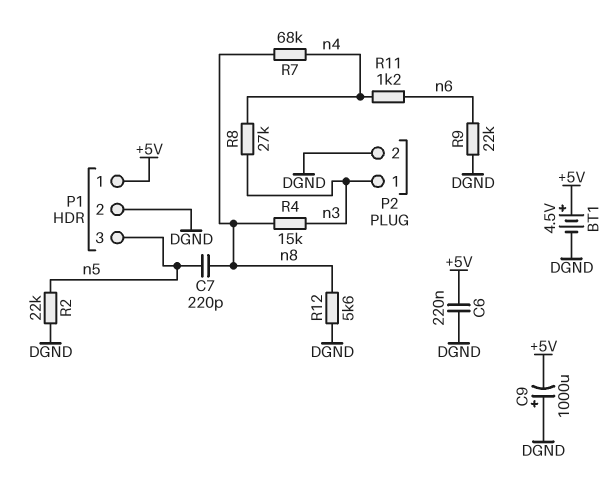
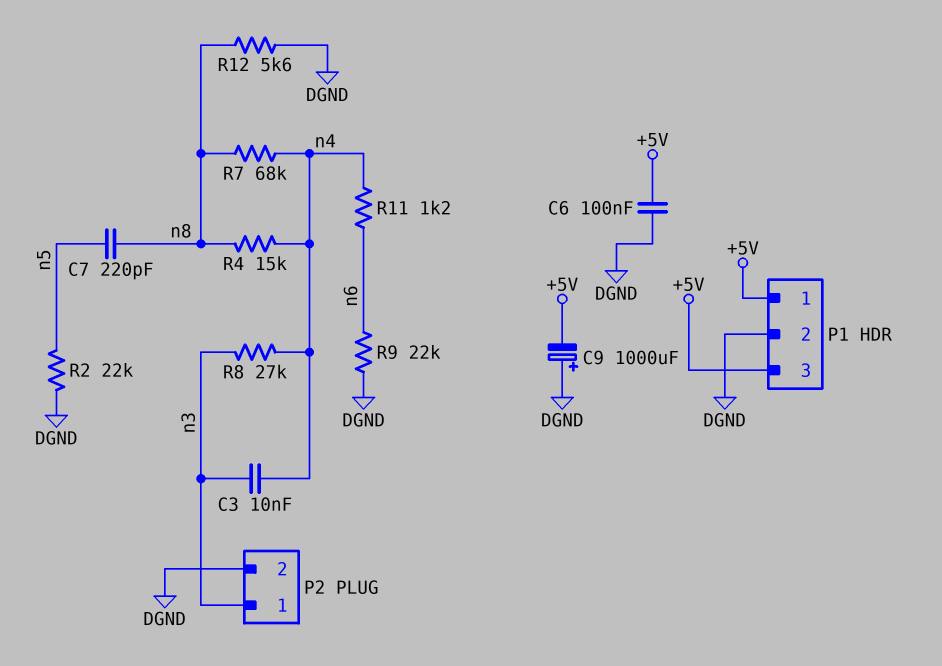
BT1: 4.5V (plus +5V, minus DGND) -> none
C3: none -> 10nF (n3, n4)
C6: 220nF (+5V, DGND) -> 100nF (+5V, DGND)
P1 pin 3: n5 -> +5V
R4: 15k (n3, n8) -> 15k (n4, n8)

